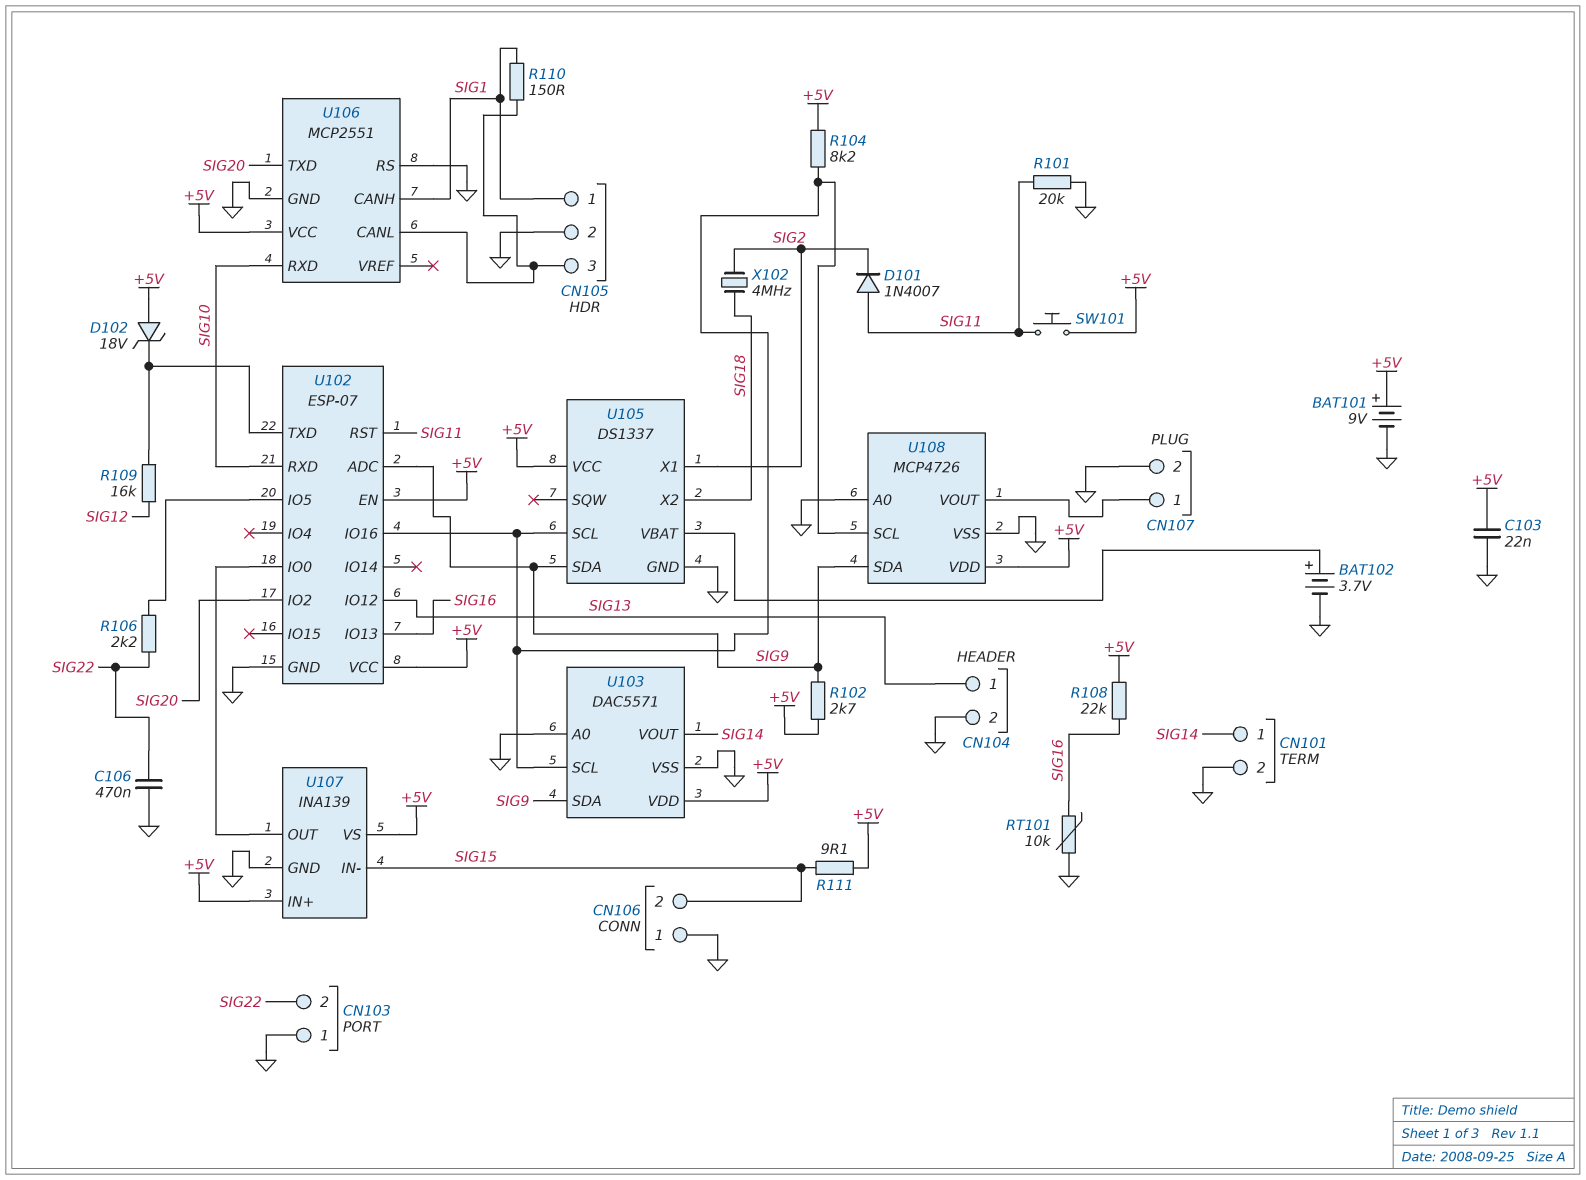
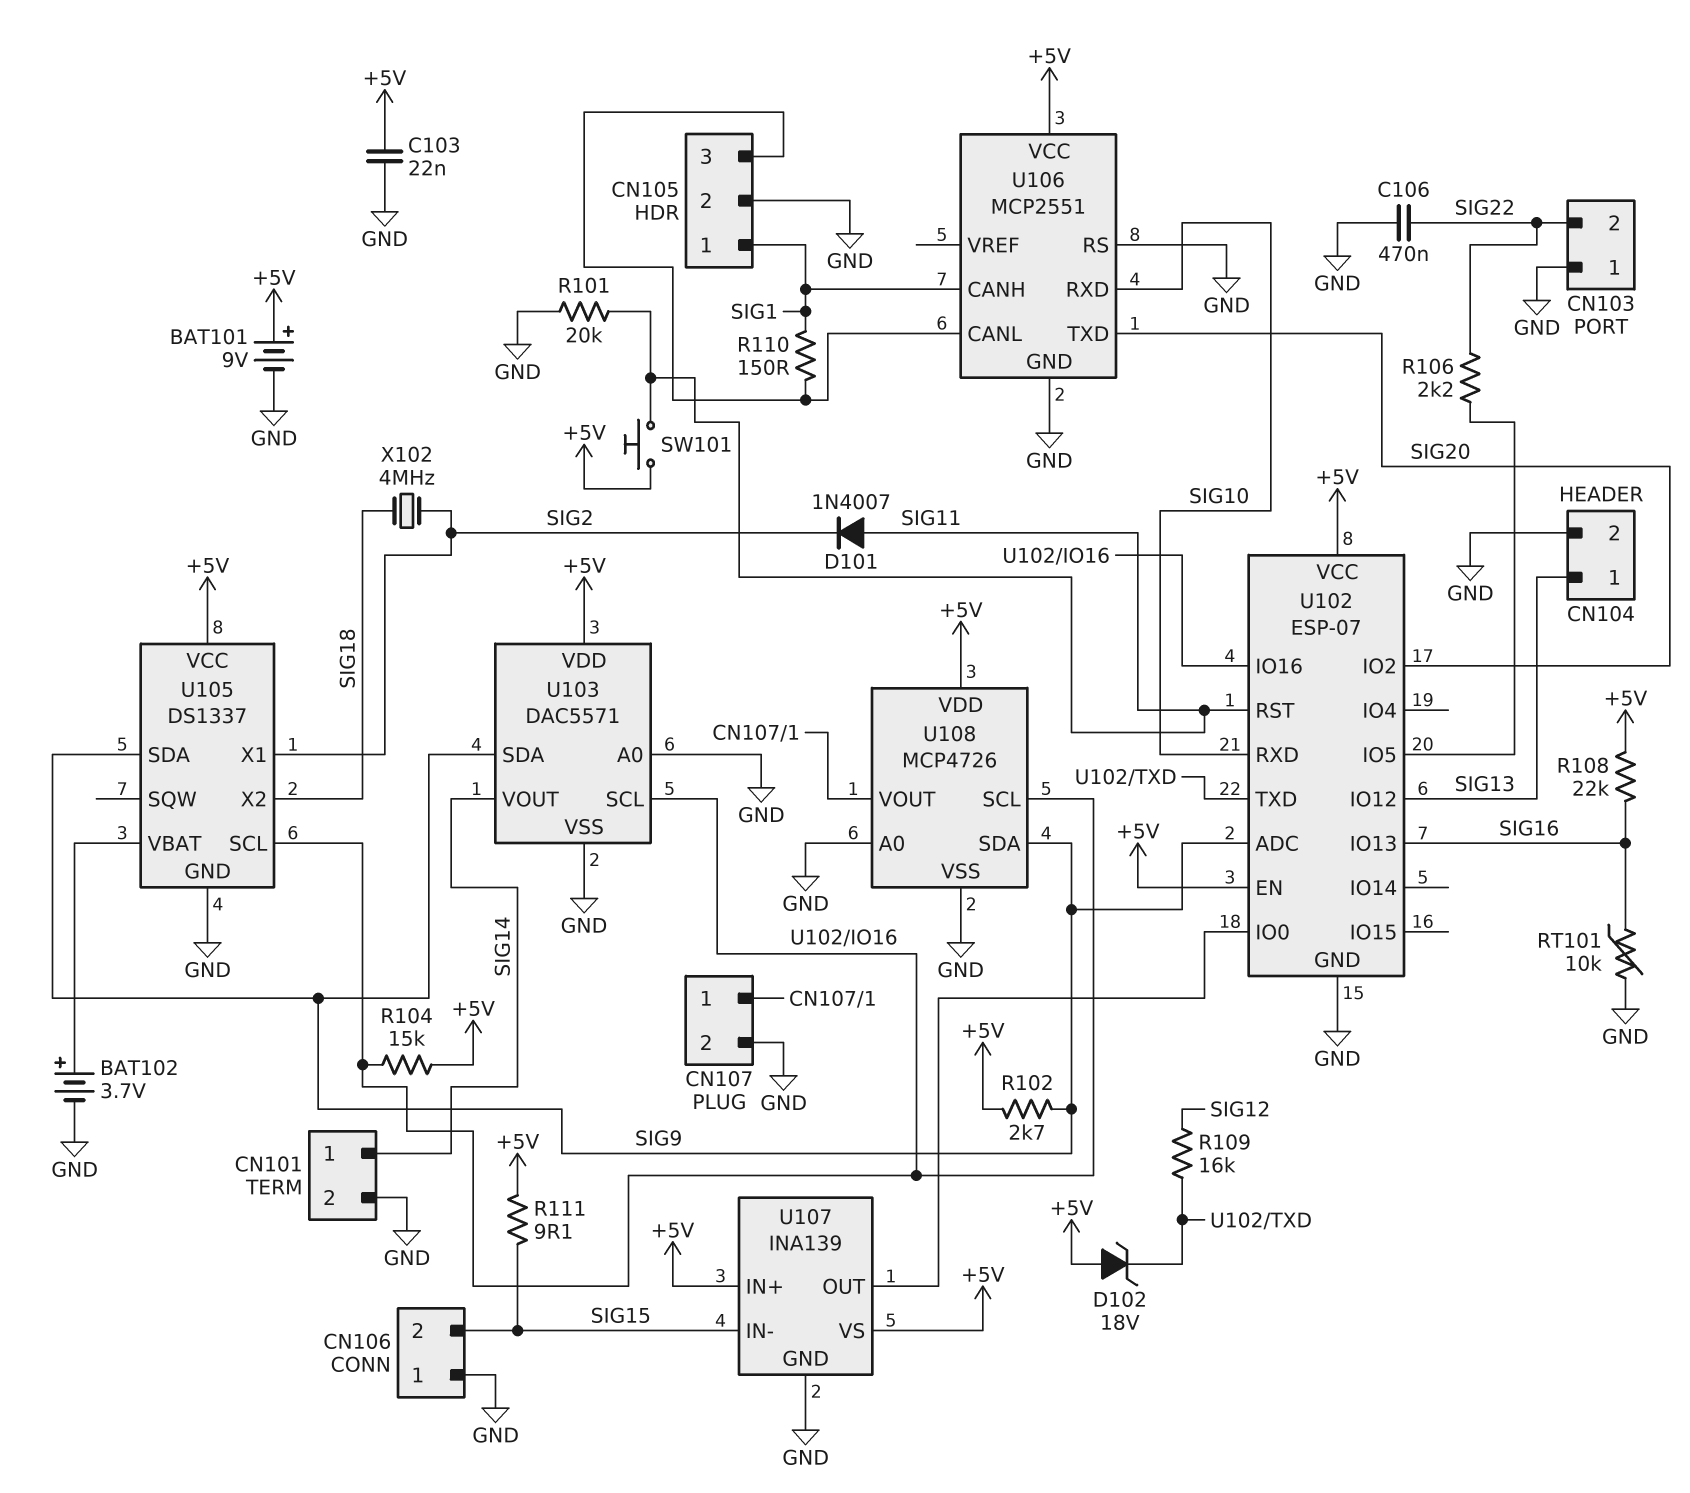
R104: 8.2k (+5V, U102/IO16) -> 15k (+5V, U102/IO16)

